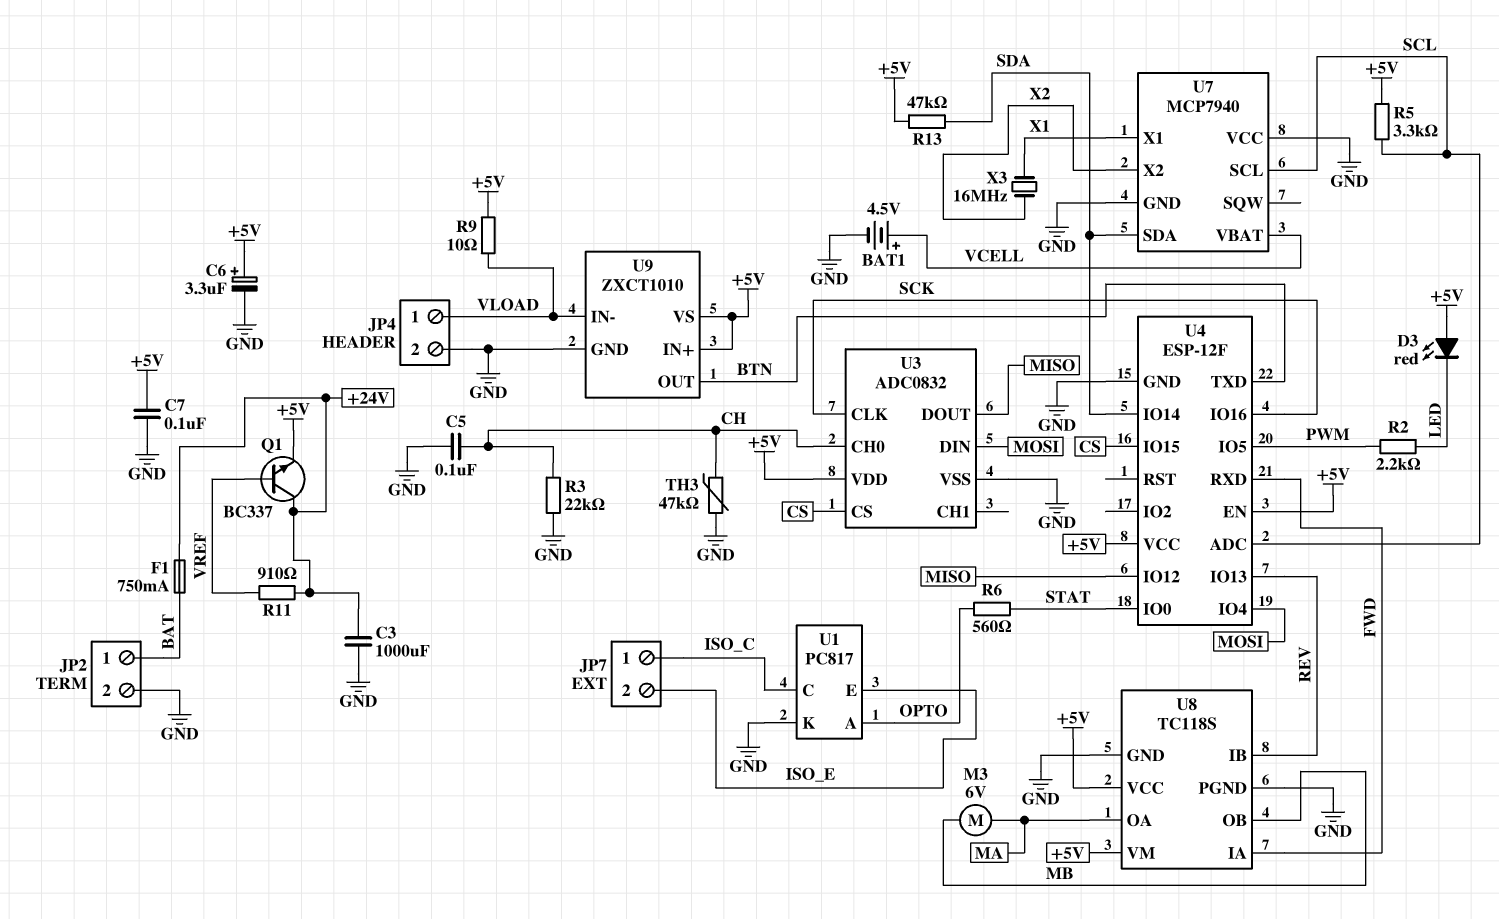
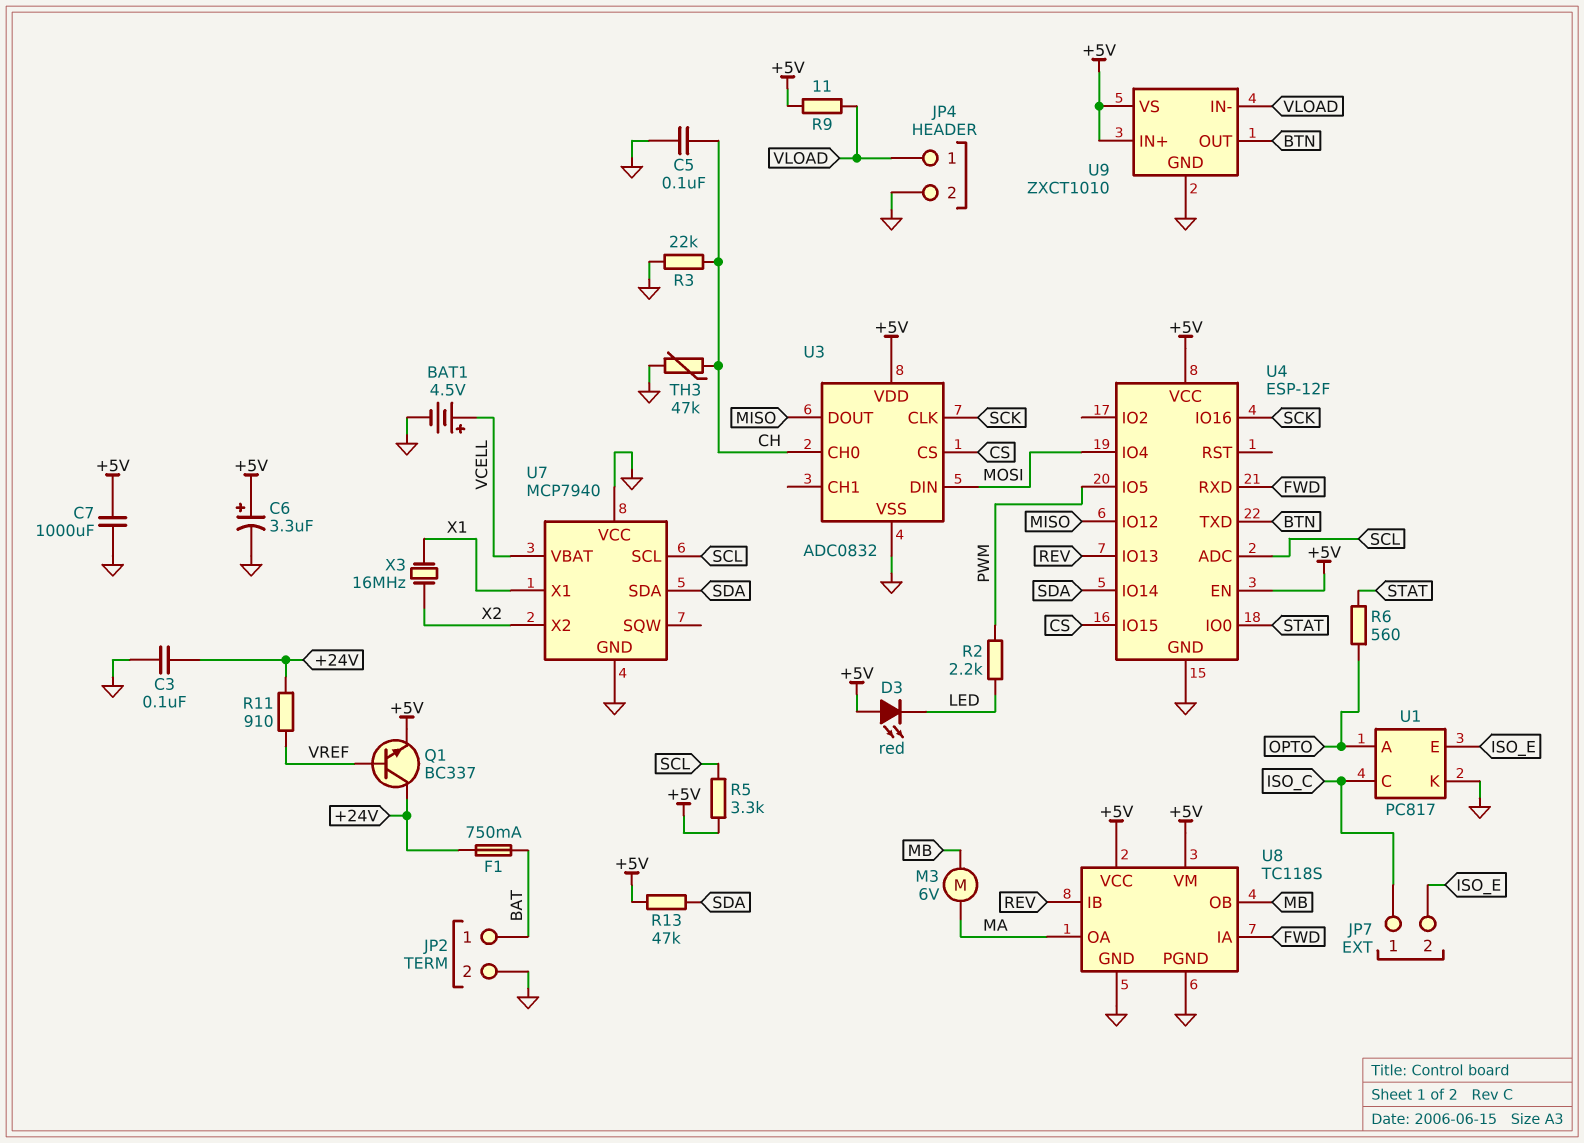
C3: 1000uF (+24V, GND) -> 100nF (+24V, GND)
C7: 100nF (+5V, GND) -> 1000uF (+5V, GND)
R9: 10 (+5V, VLOAD) -> 11 (+5V, VLOAD)

